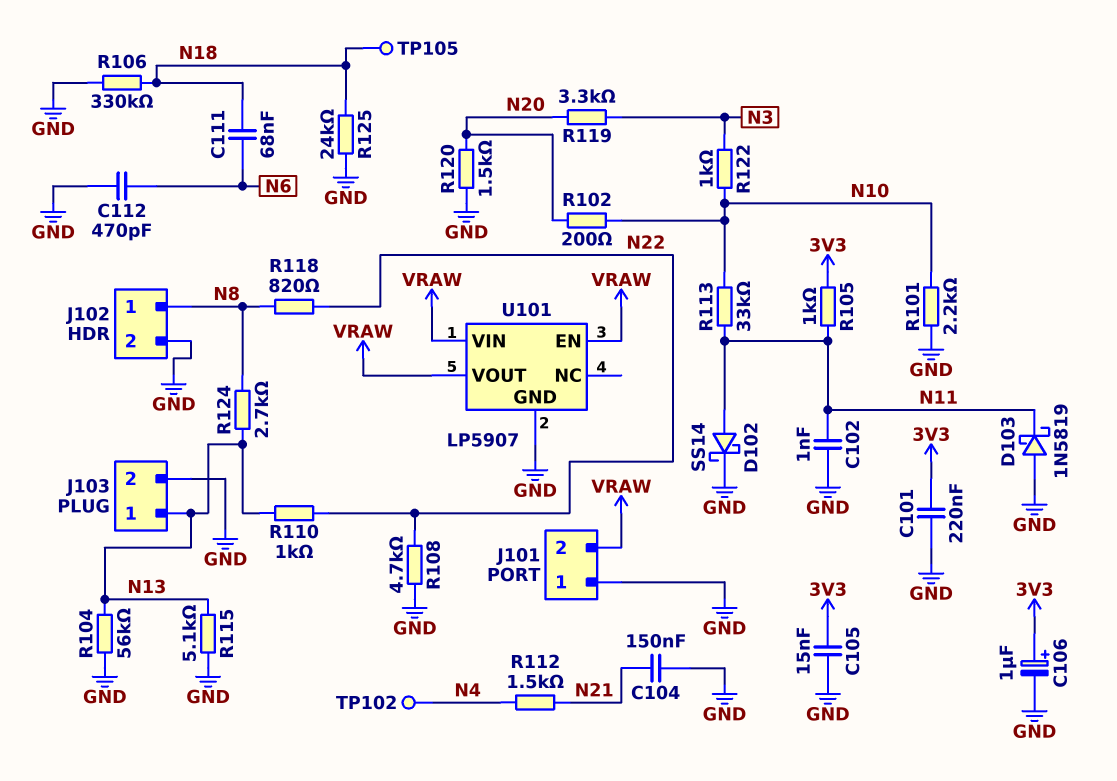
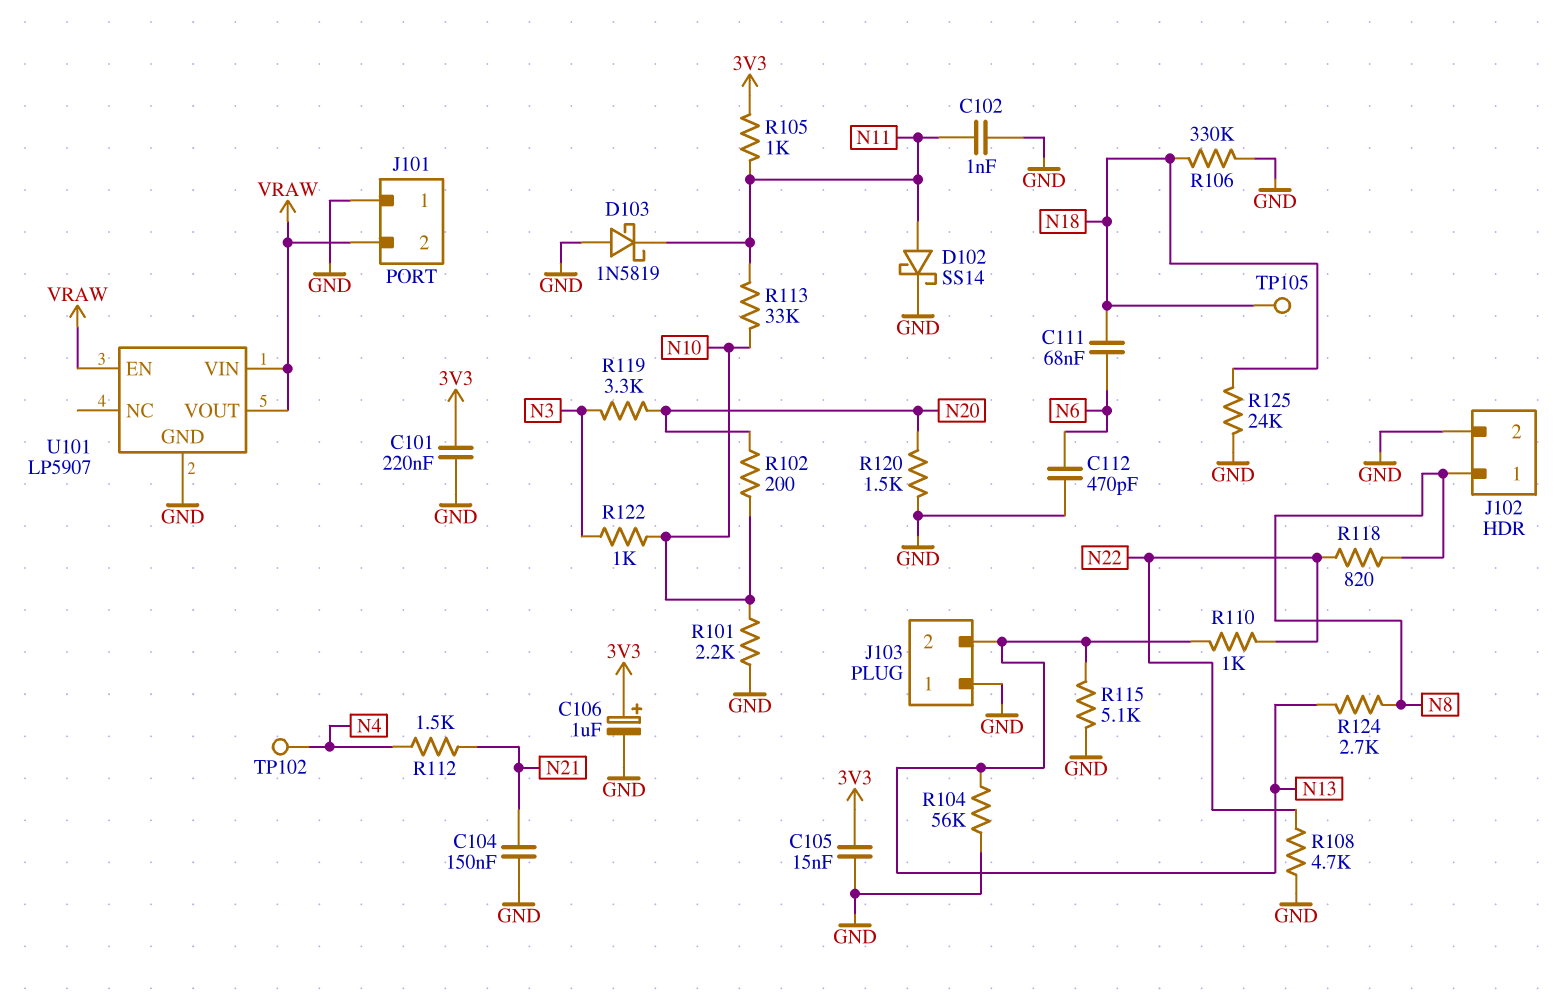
J103 pin 1: N13 -> GND
J103 pin 2: GND -> N13

